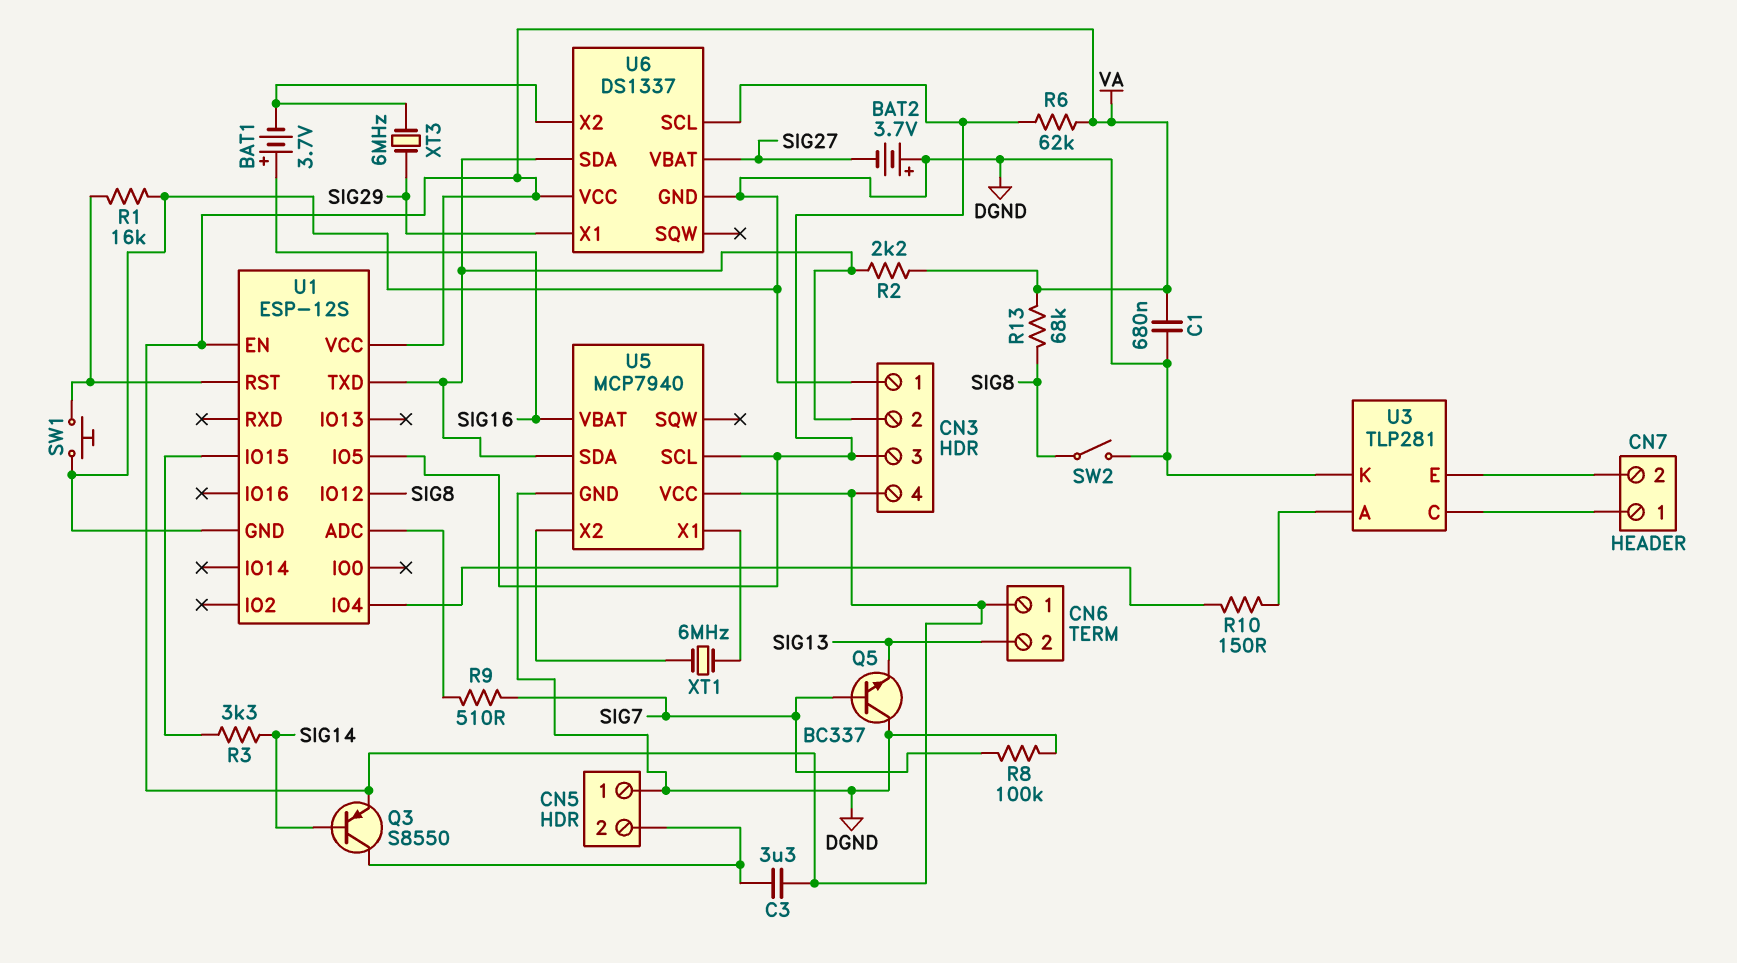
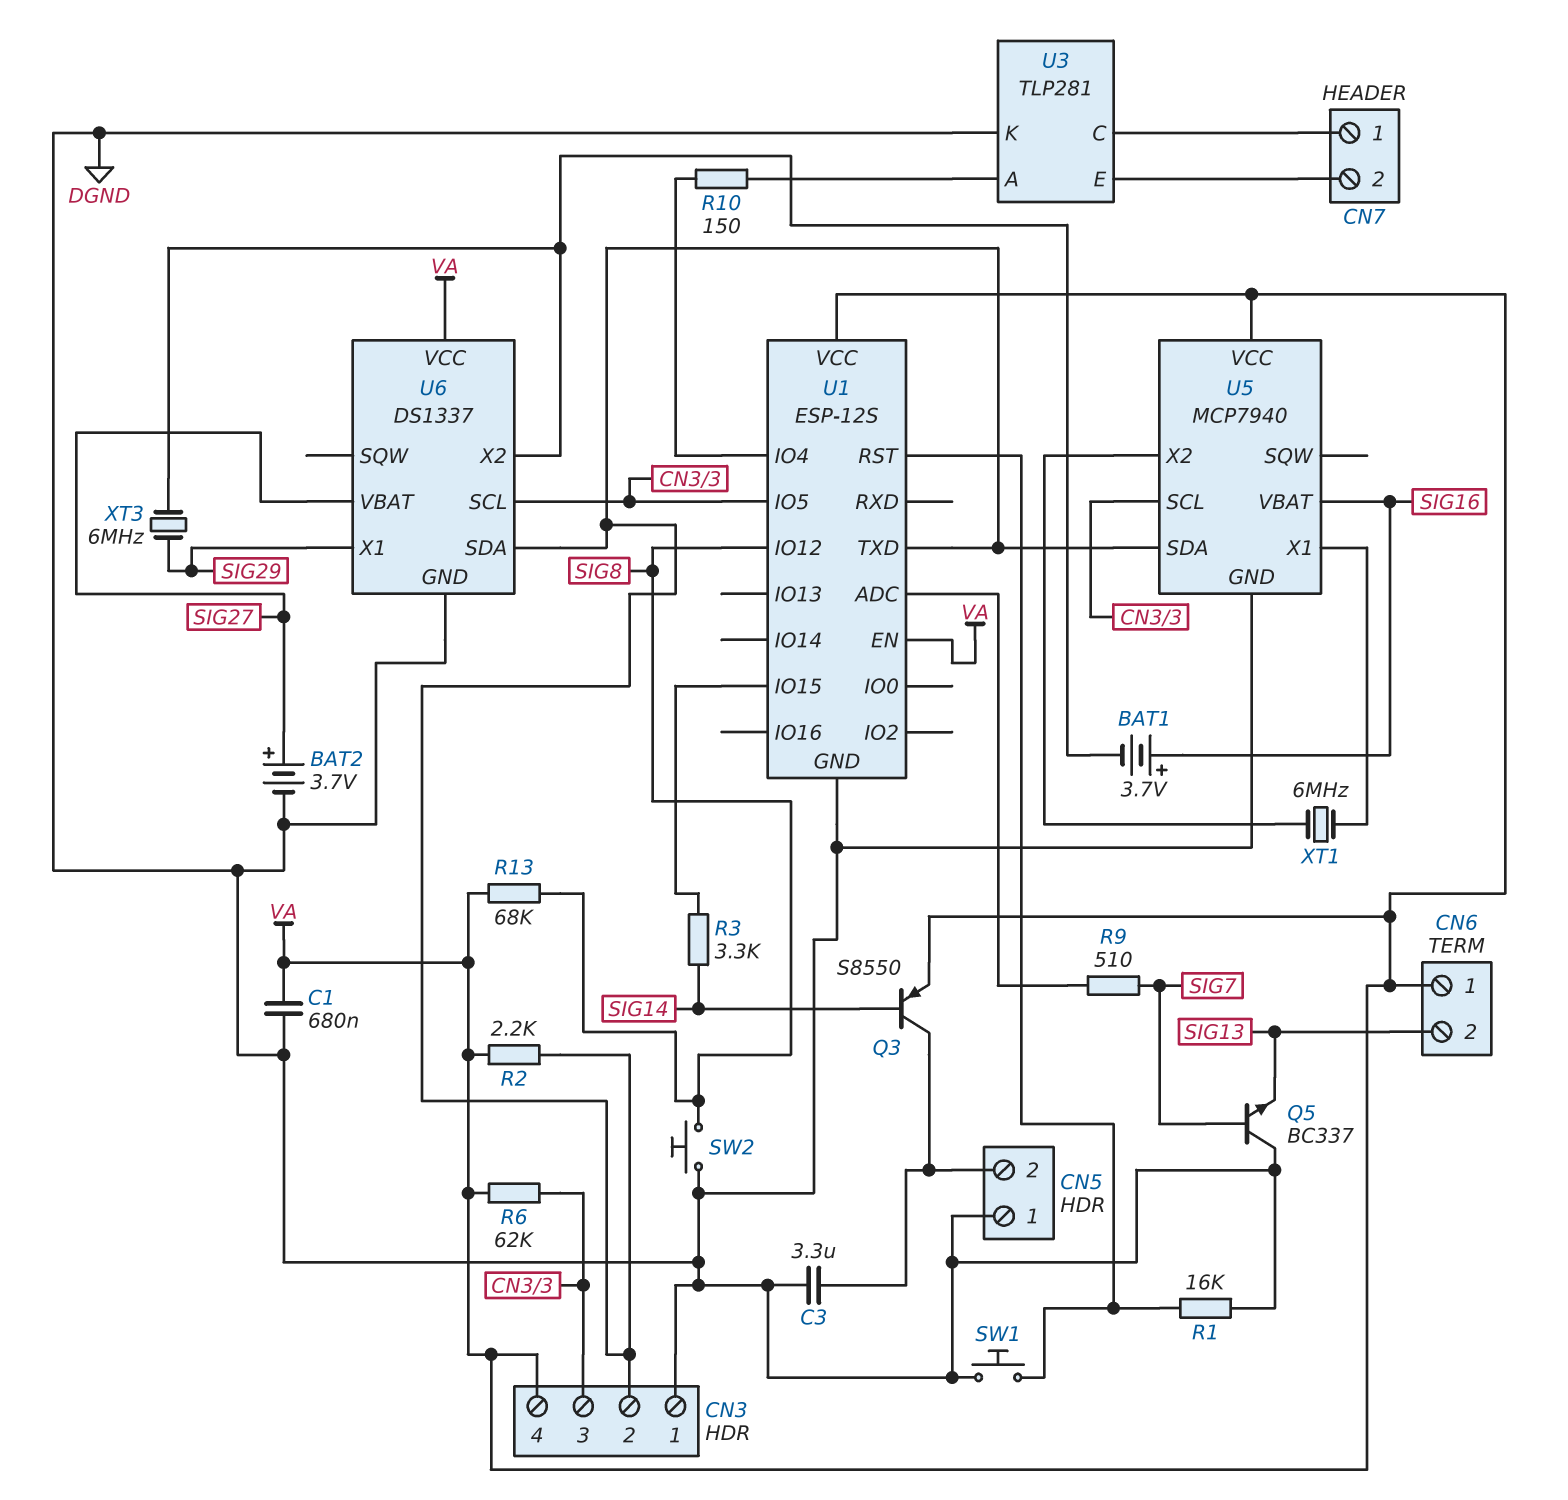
BAT2: 3.7V (plus DGND, minus SIG27) -> 3.7V (plus SIG27, minus DGND)
C3: 3.3uF (CN5/2, VA) -> 3.3uF (CN5/2, DGND)
R8: 100k (DGND, SIG7) -> none
SW2: switch (DGND, SIG8) -> button (DGND, SIG8)

